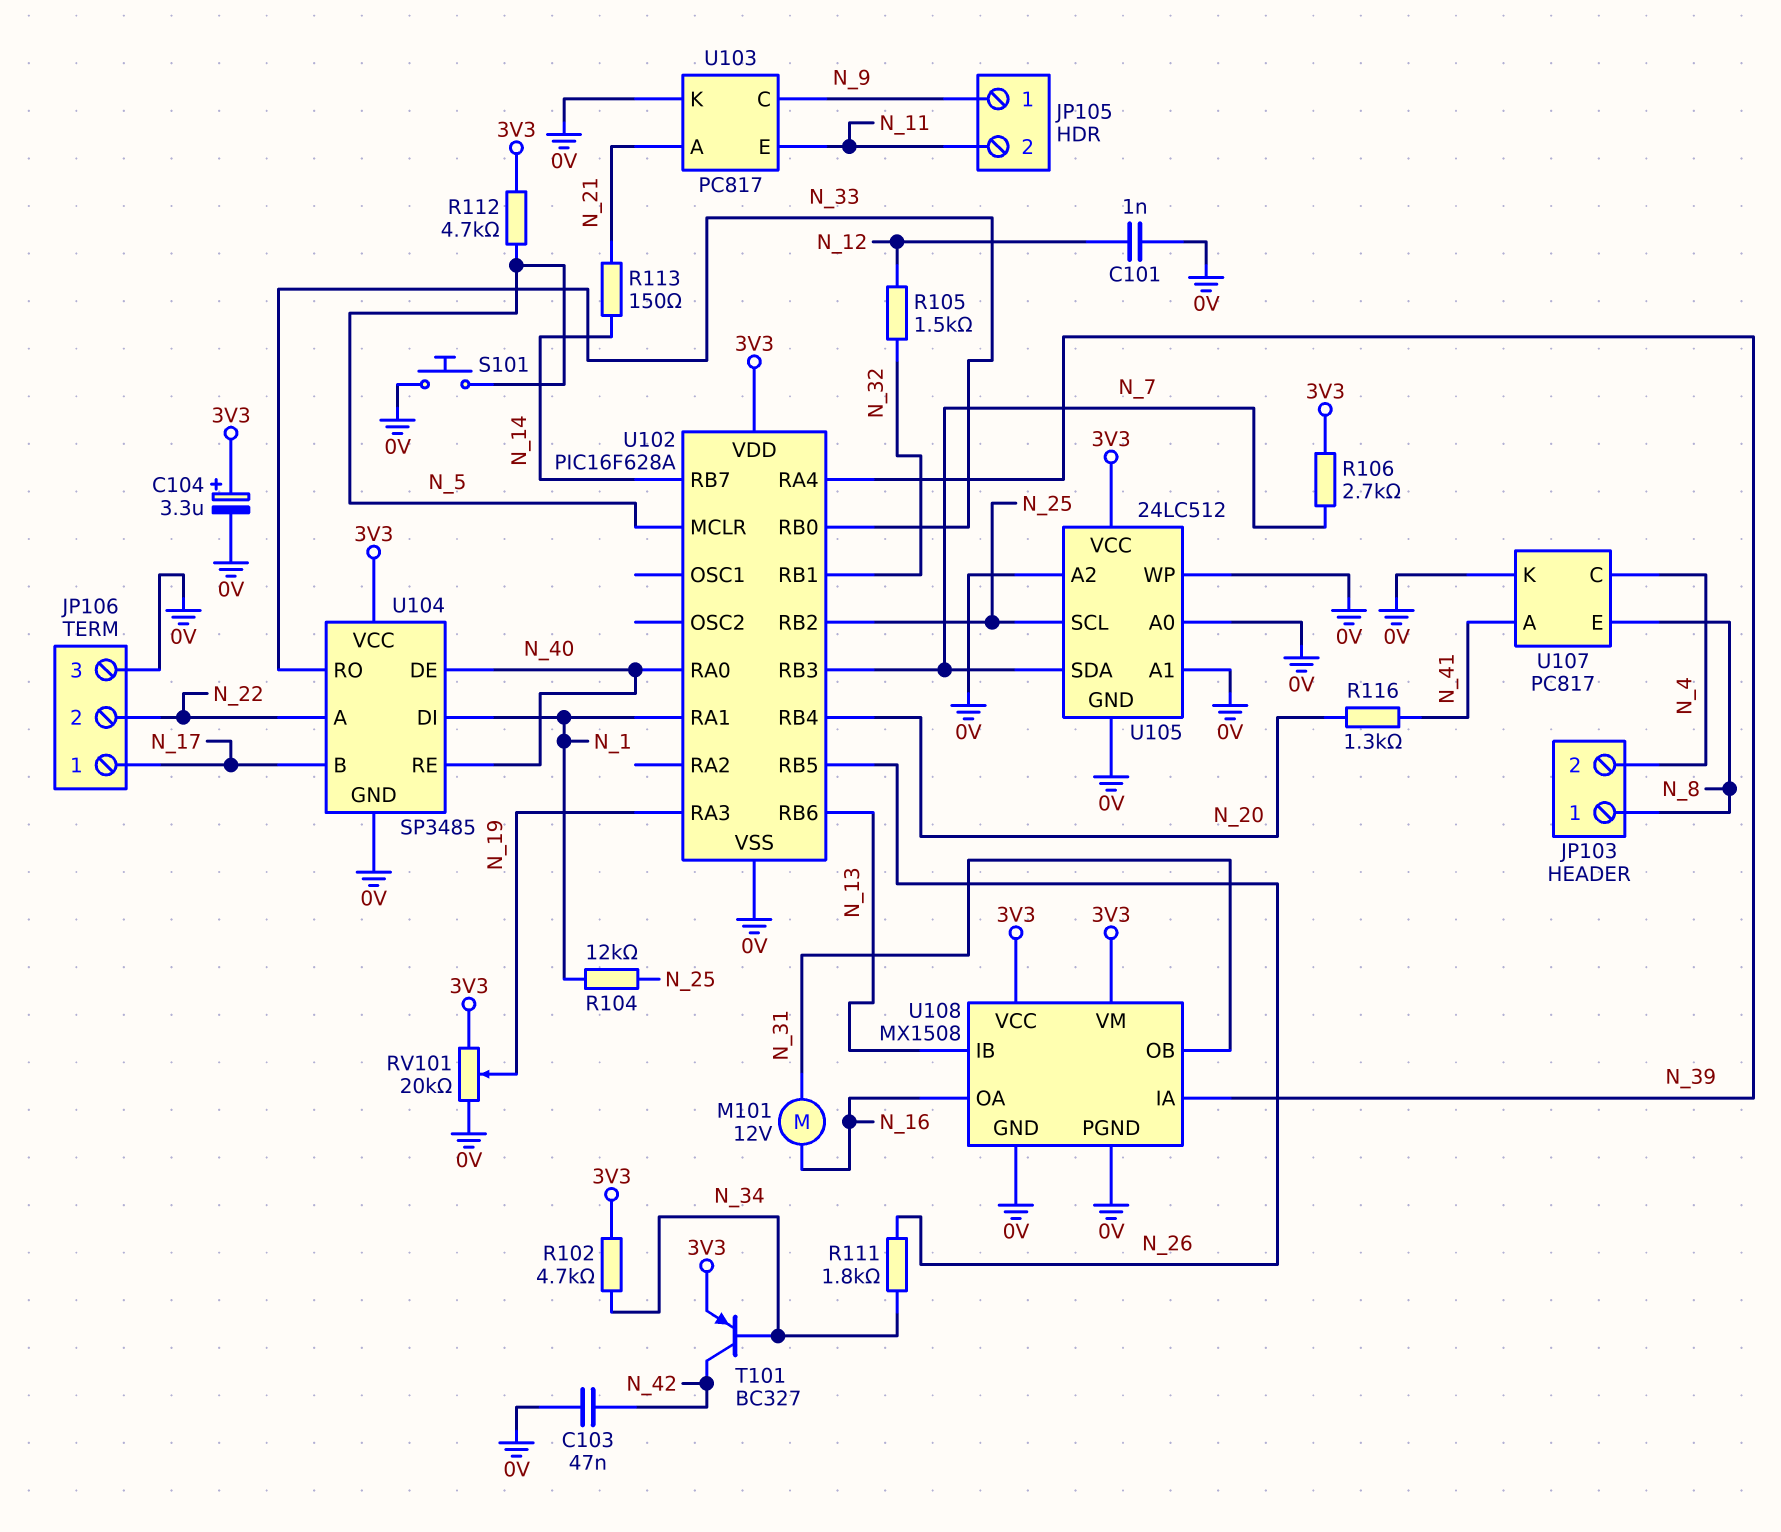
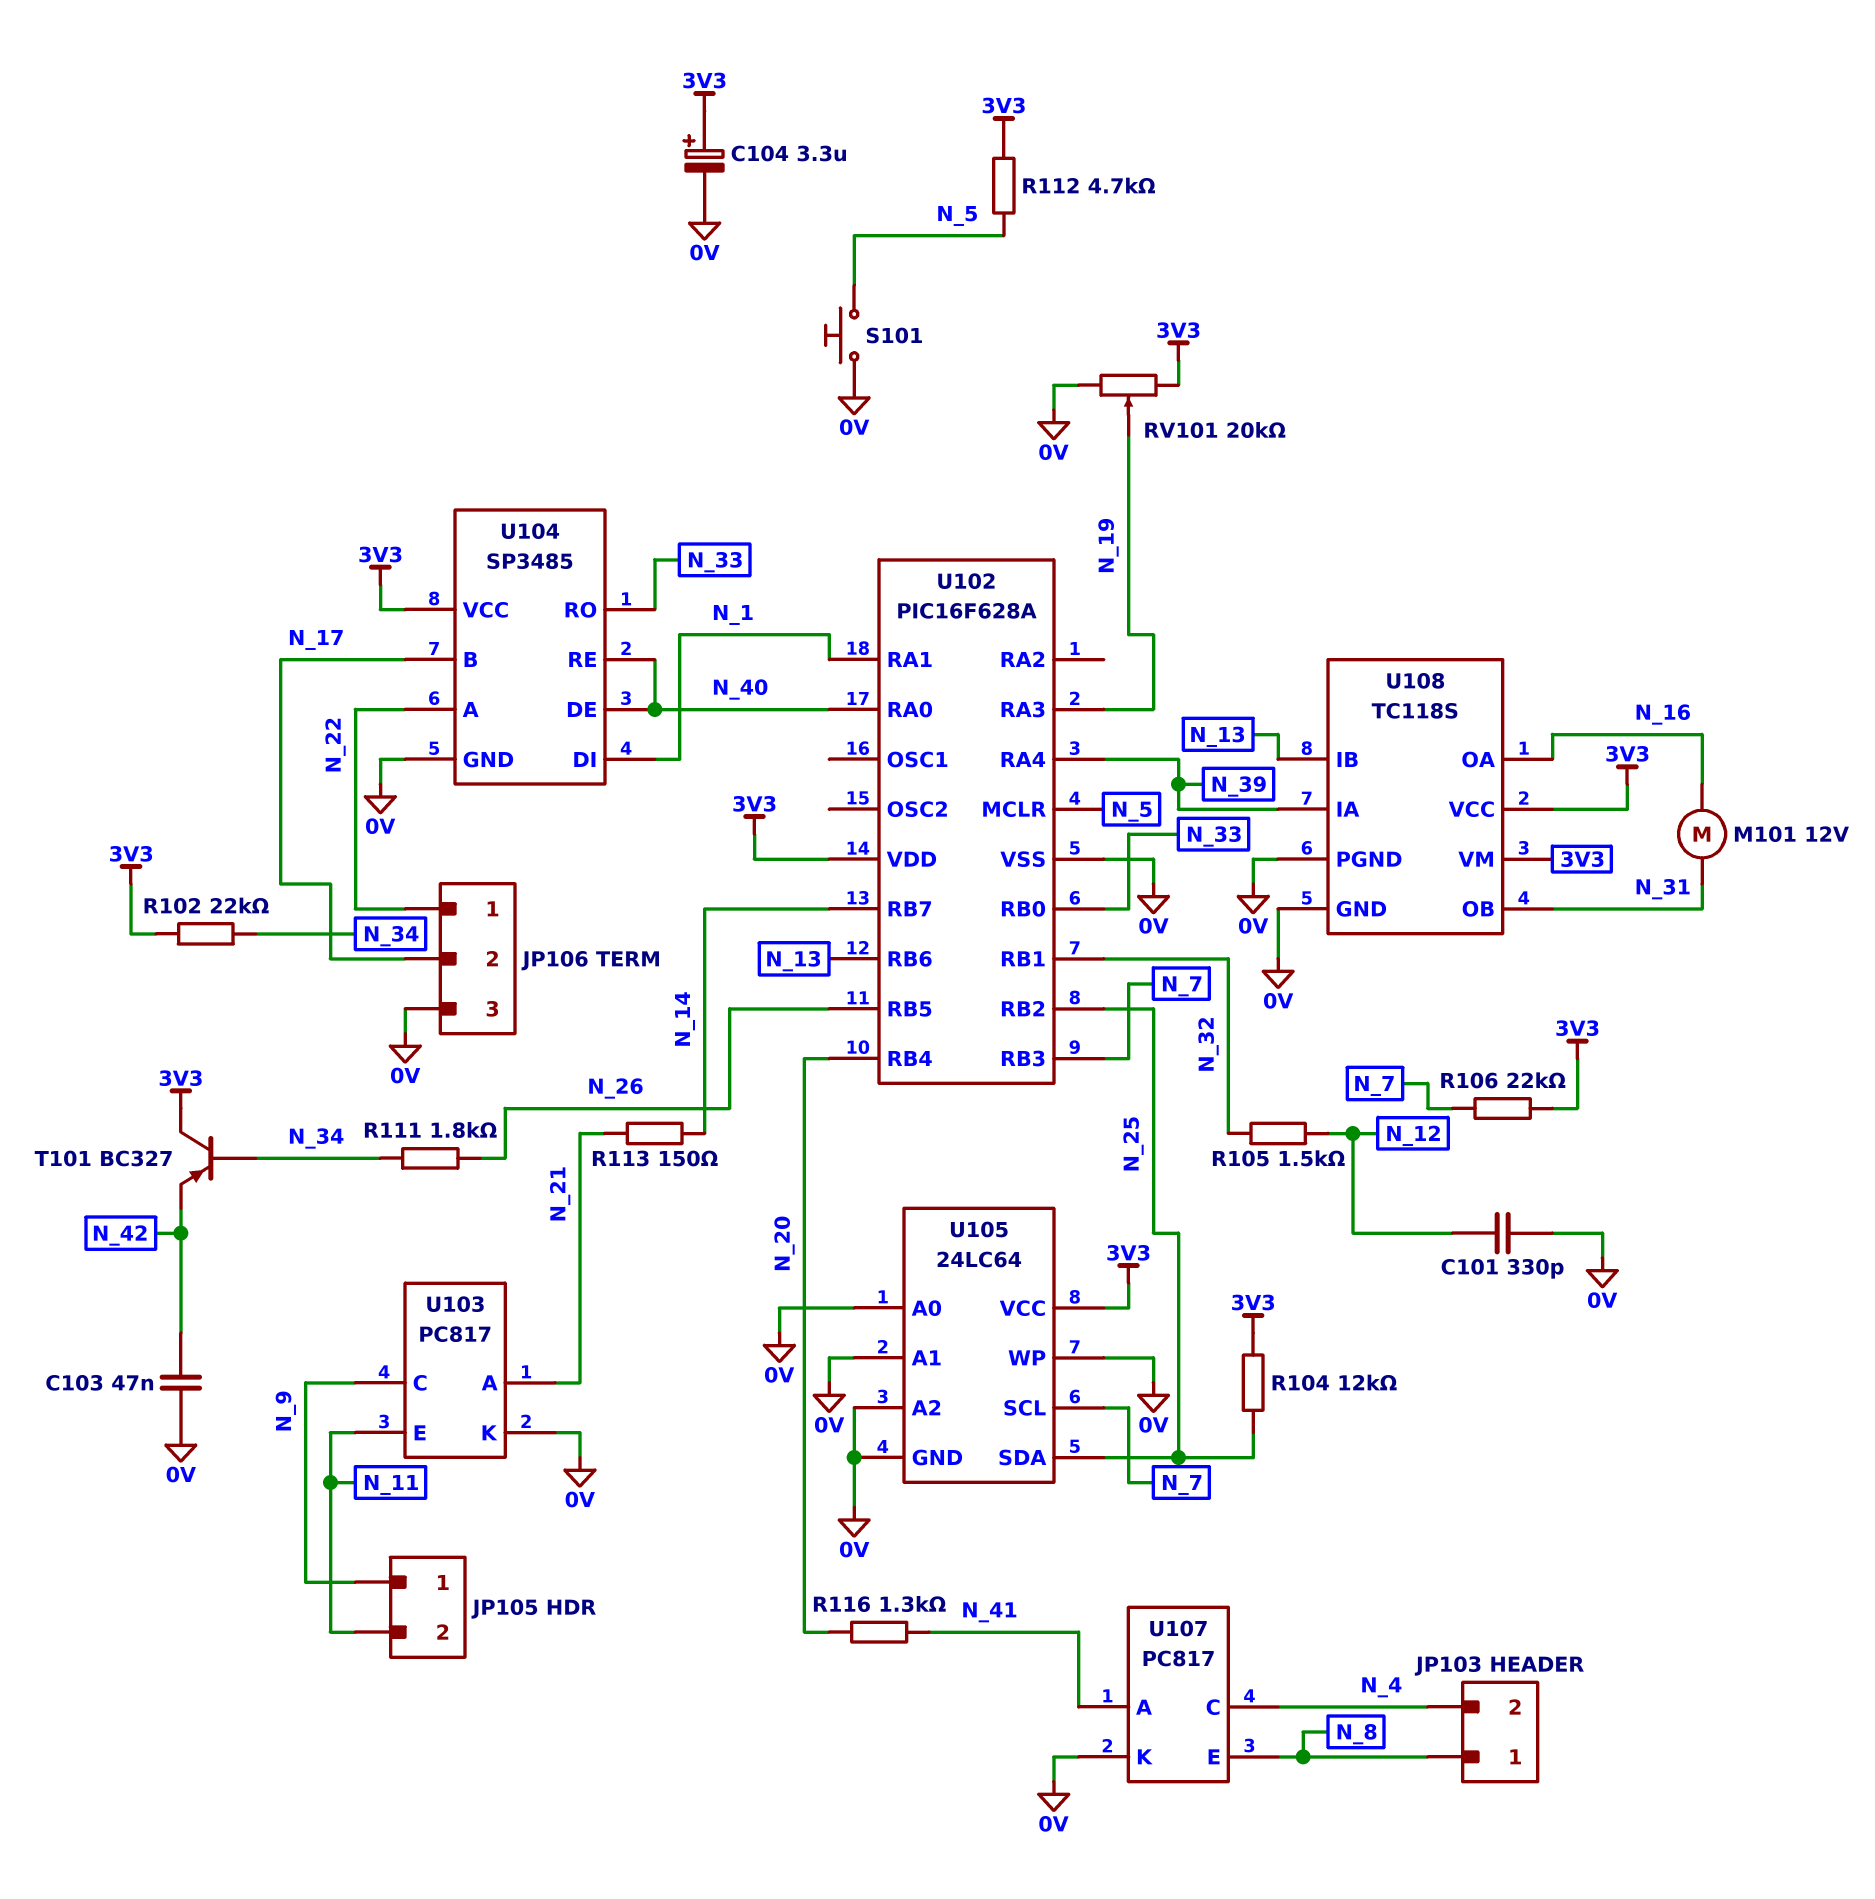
C101: 1nF (0V, N_12) -> 330pF (0V, N_12)
JP106 pin 1: N_17 -> N_22
JP106 pin 2: N_22 -> N_17
R102: 4.7k (3V3, N_34) -> 22k (3V3, N_34)
R104: 12k (N_1, N_25) -> 12k (3V3, N_25)
R106: 2.7k (3V3, N_7) -> 22k (3V3, N_7)
T101: PNP BC327 (B N_34, C N_42, E 3V3) -> PNP BC327 (B N_34, C 3V3, E N_42)
U105: 24LC512 -> 24LC64
U105 pin SCL: N_25 -> N_7
U105 pin SDA: N_7 -> N_25
U108: MX1508 -> TC118S

